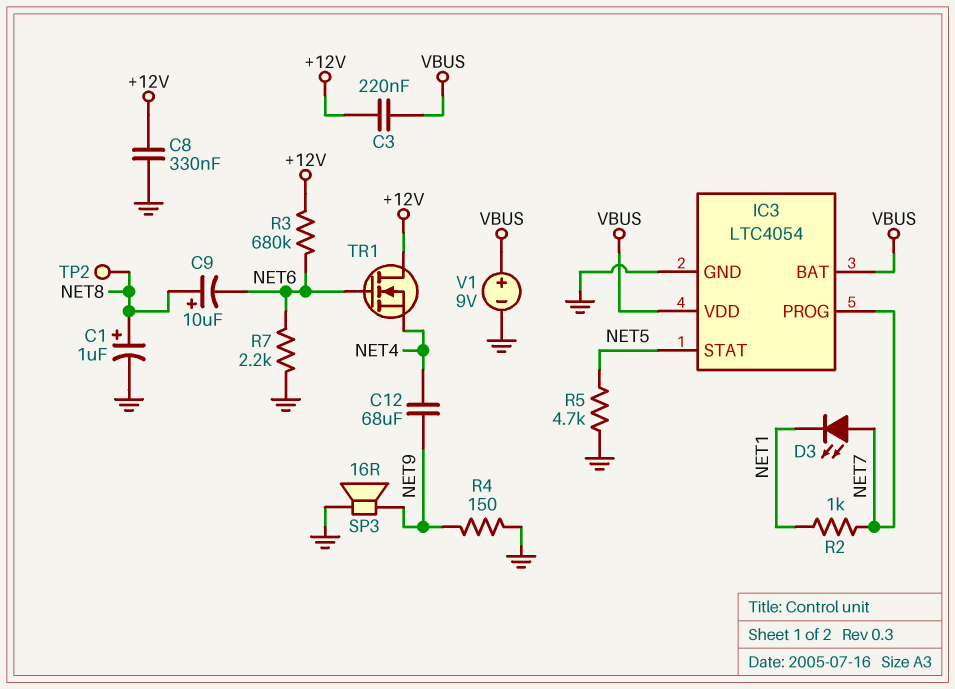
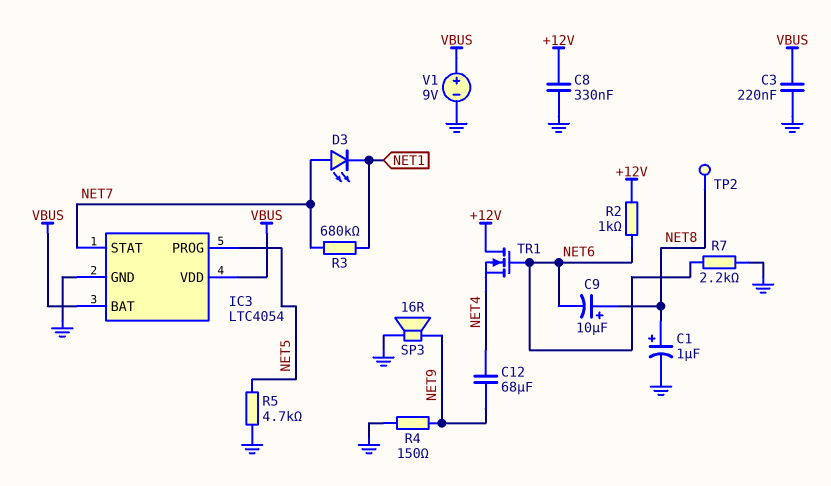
C3: 220nF (+12V, VBUS) -> 220nF (GND, VBUS)
IC3 pin PROG: NET7 -> NET5
IC3 pin STAT: NET5 -> NET7
R2: 1k (NET1, NET7) -> 1k (+12V, NET6)
R3: 680k (+12V, NET6) -> 680k (NET1, NET7)

